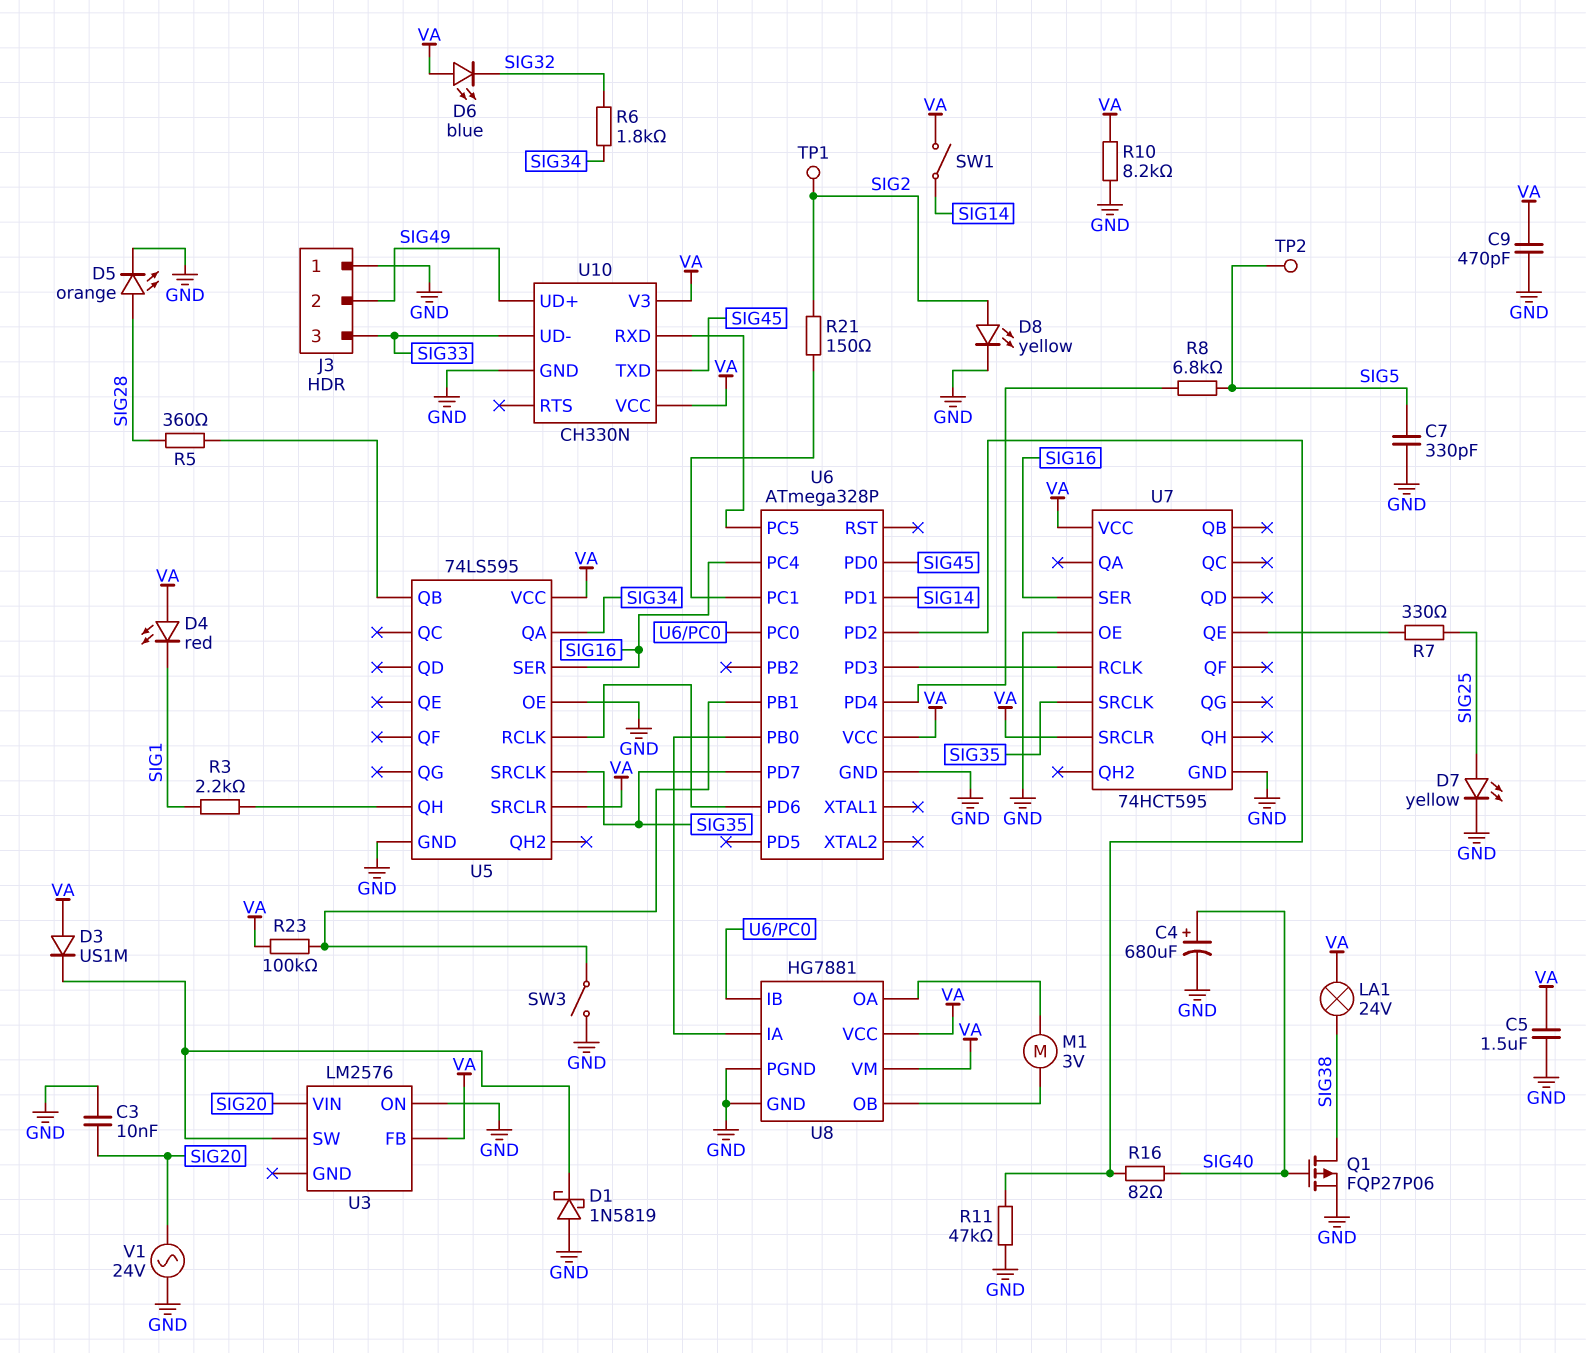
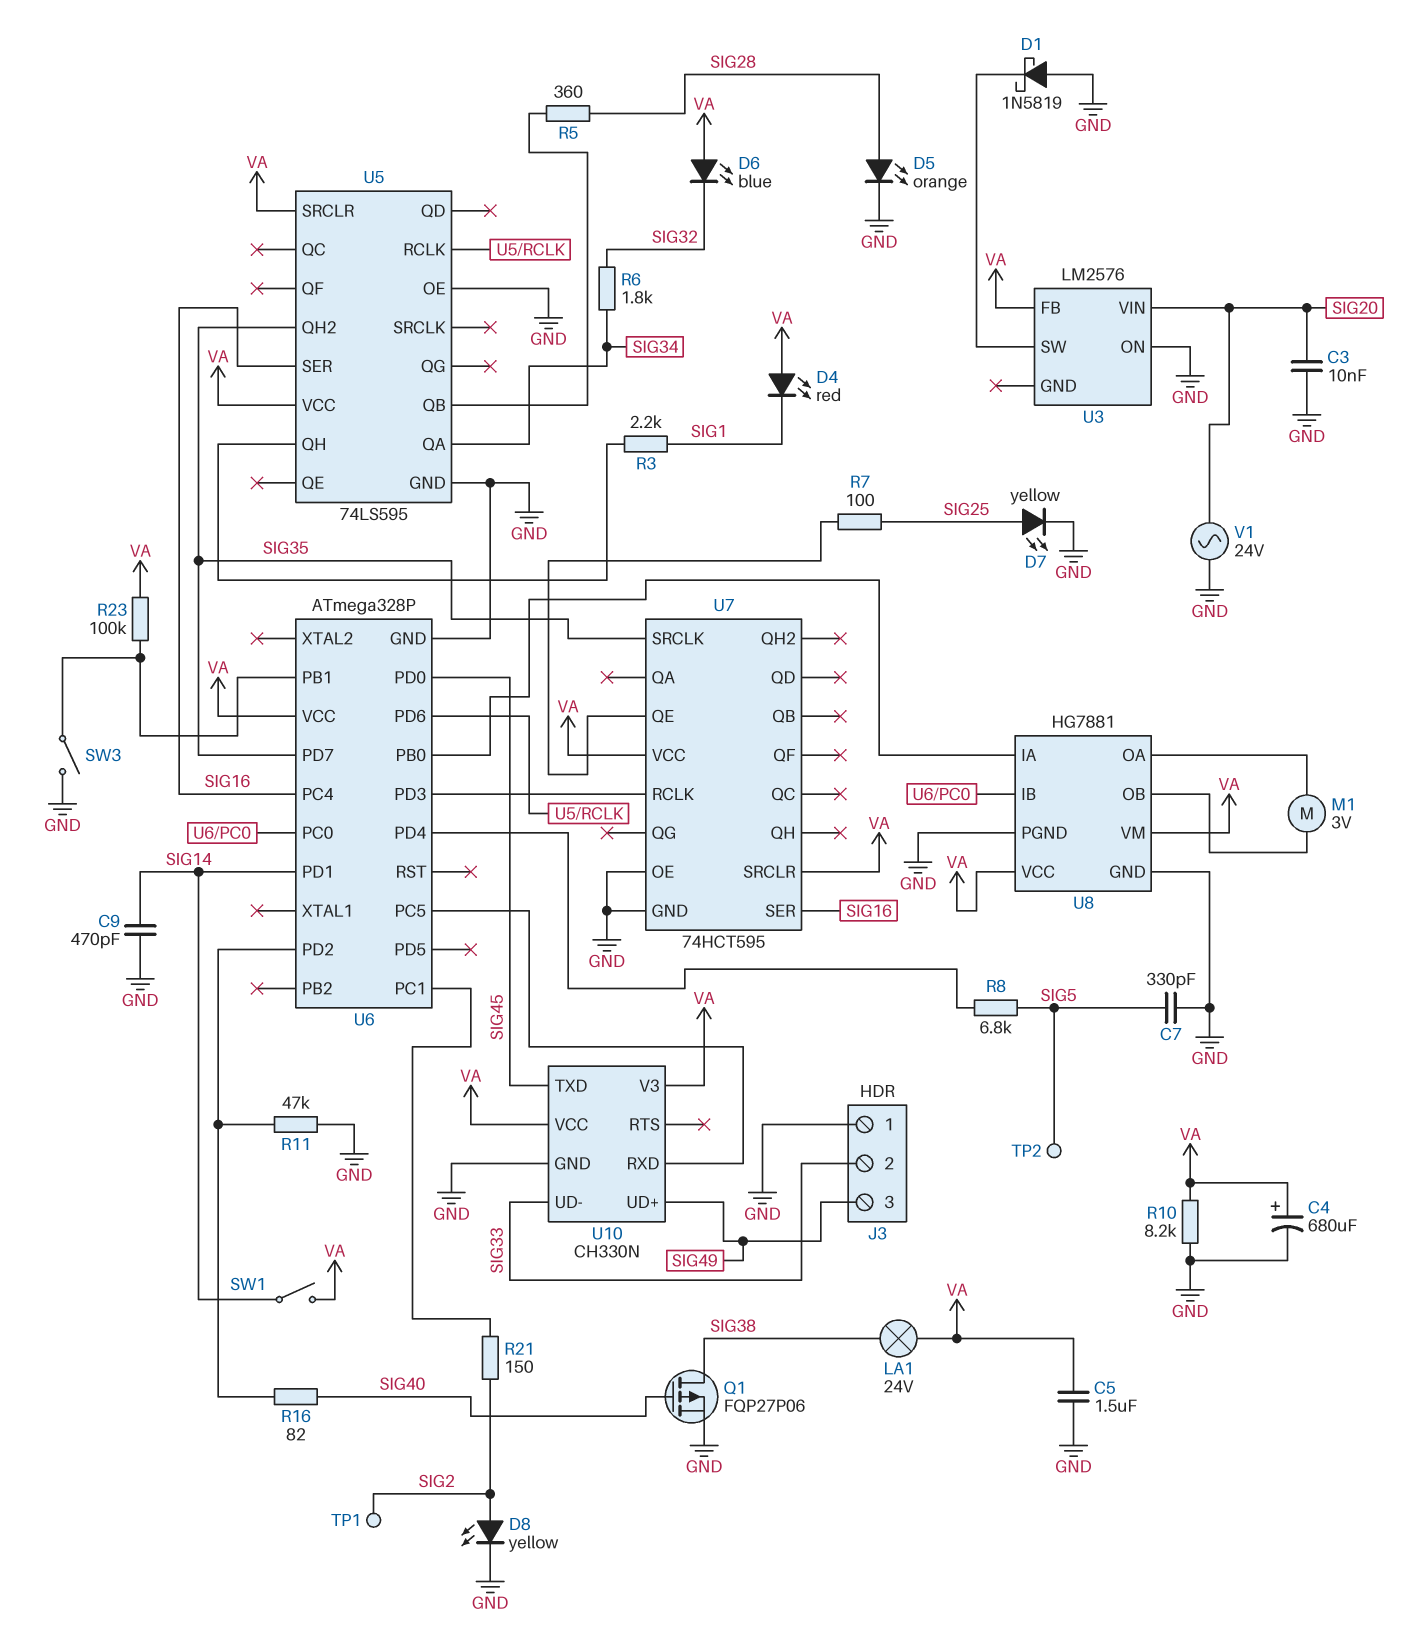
C4: 680uF (plus SIG40, minus GND) -> 680uF (plus VA, minus GND)
C9: 470pF (GND, VA) -> 470pF (GND, SIG14)
D3: diode US1M (A VA, K U3/SW) -> none
J3 pin 2: SIG49 -> SIG33
J3 pin 3: SIG33 -> SIG49
R7: 330 (SIG25, U7/QE) -> 100 (SIG25, U7/QE)
U5 pin QH2: none -> SIG35
U5 pin SRCLK: SIG35 -> none

